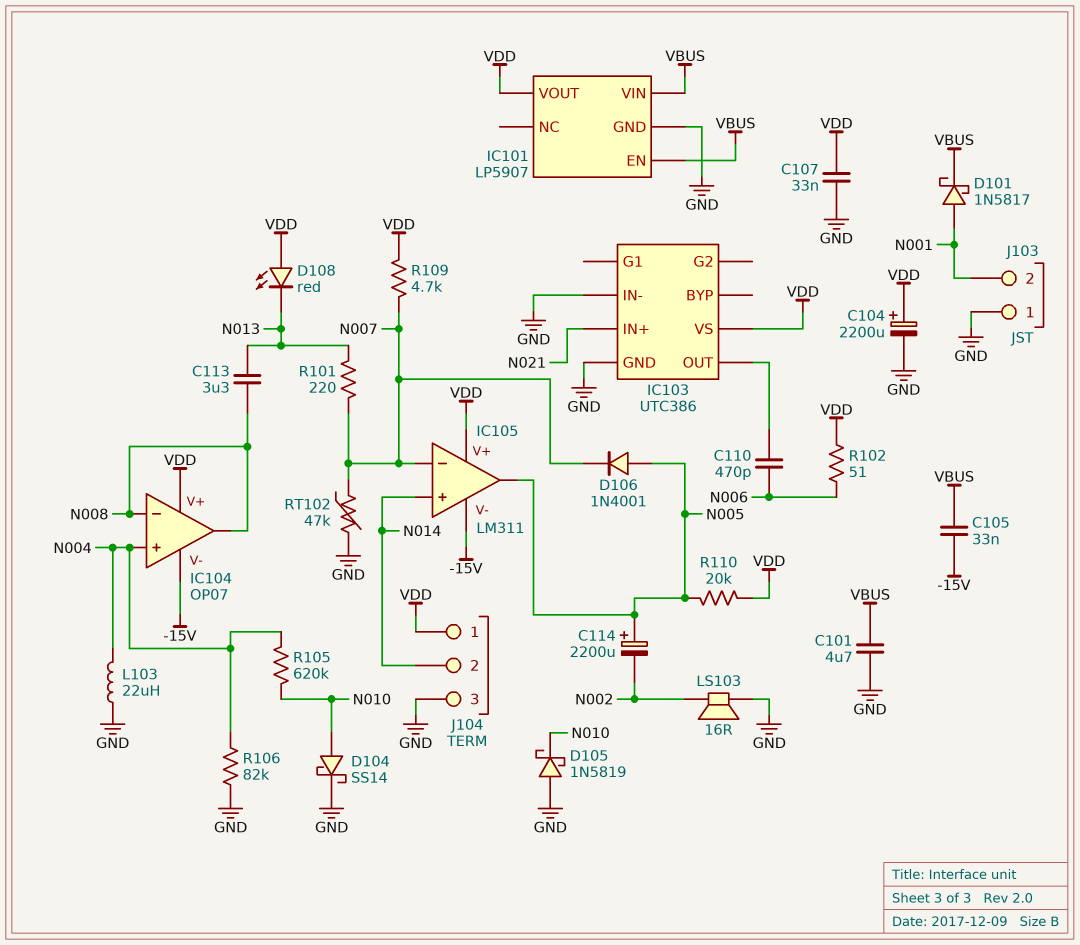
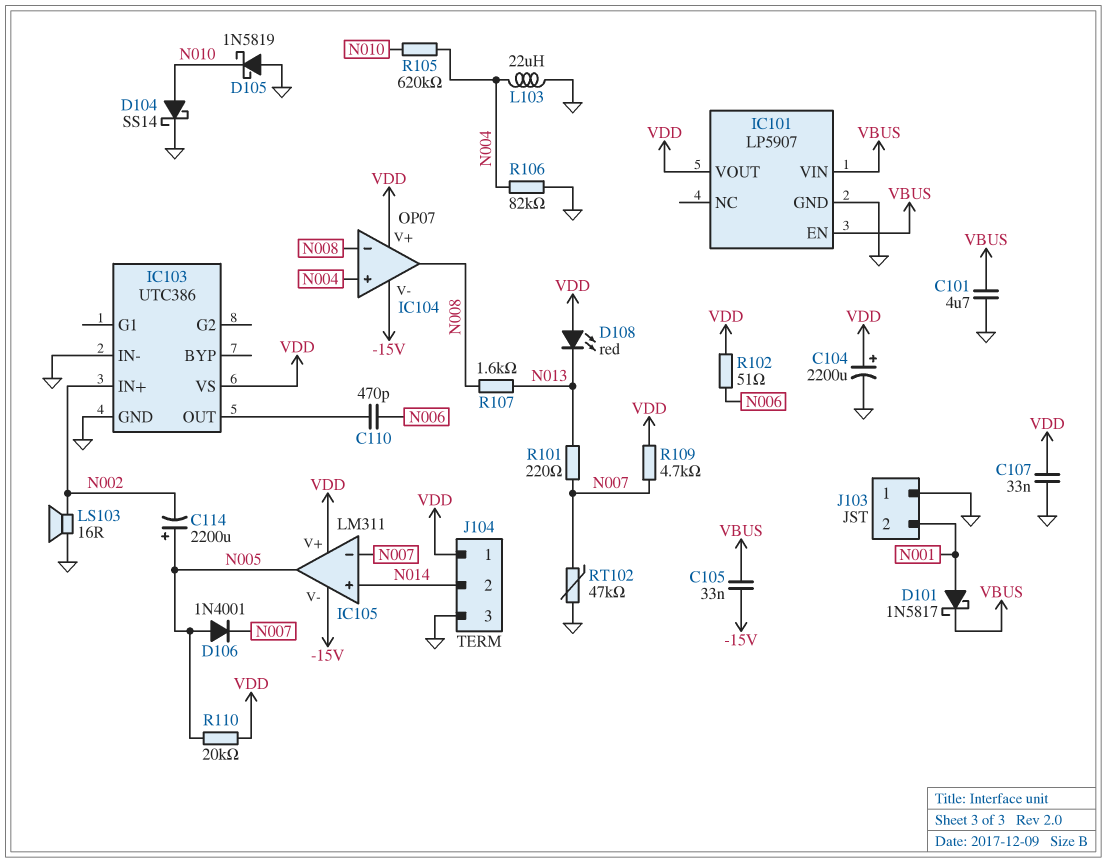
C113: 3.3uF (N008, N013) -> none
IC103 pin IN+: N021 -> N002
R107: none -> 1.6k (N008, N013)

